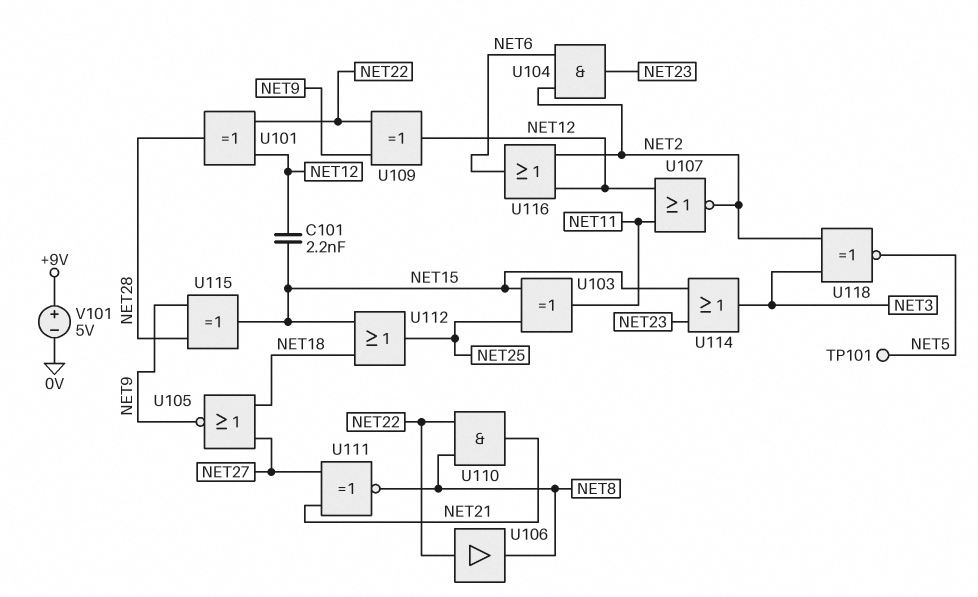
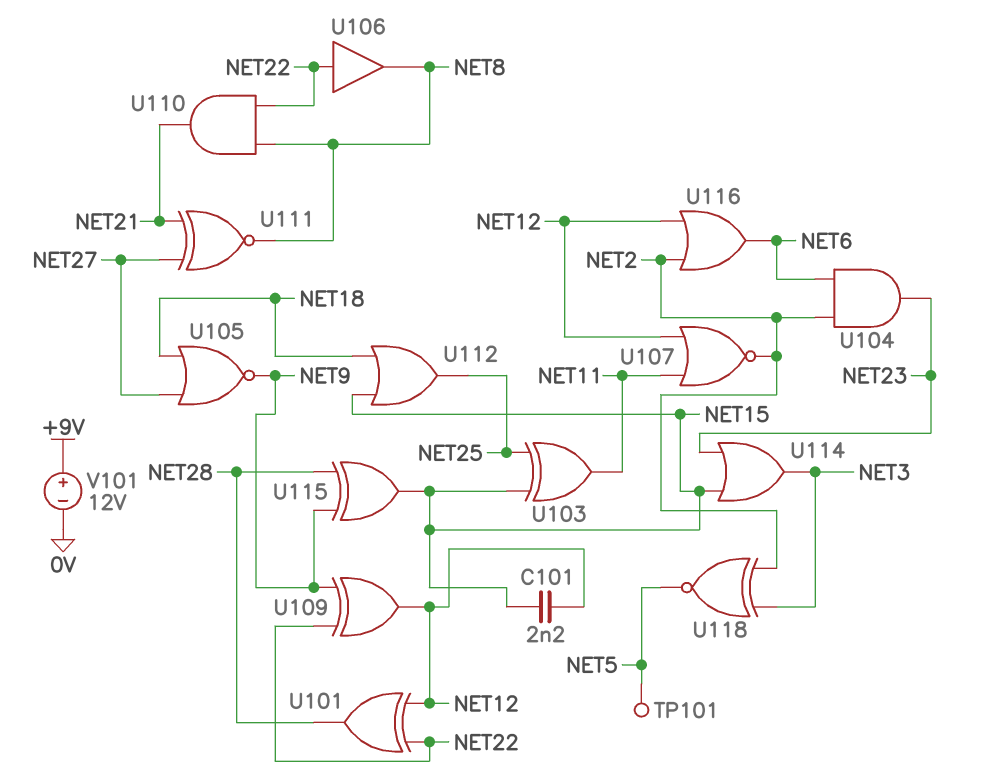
V101: 5V (plus +9V, minus 0V) -> 12V (plus +9V, minus 0V)

